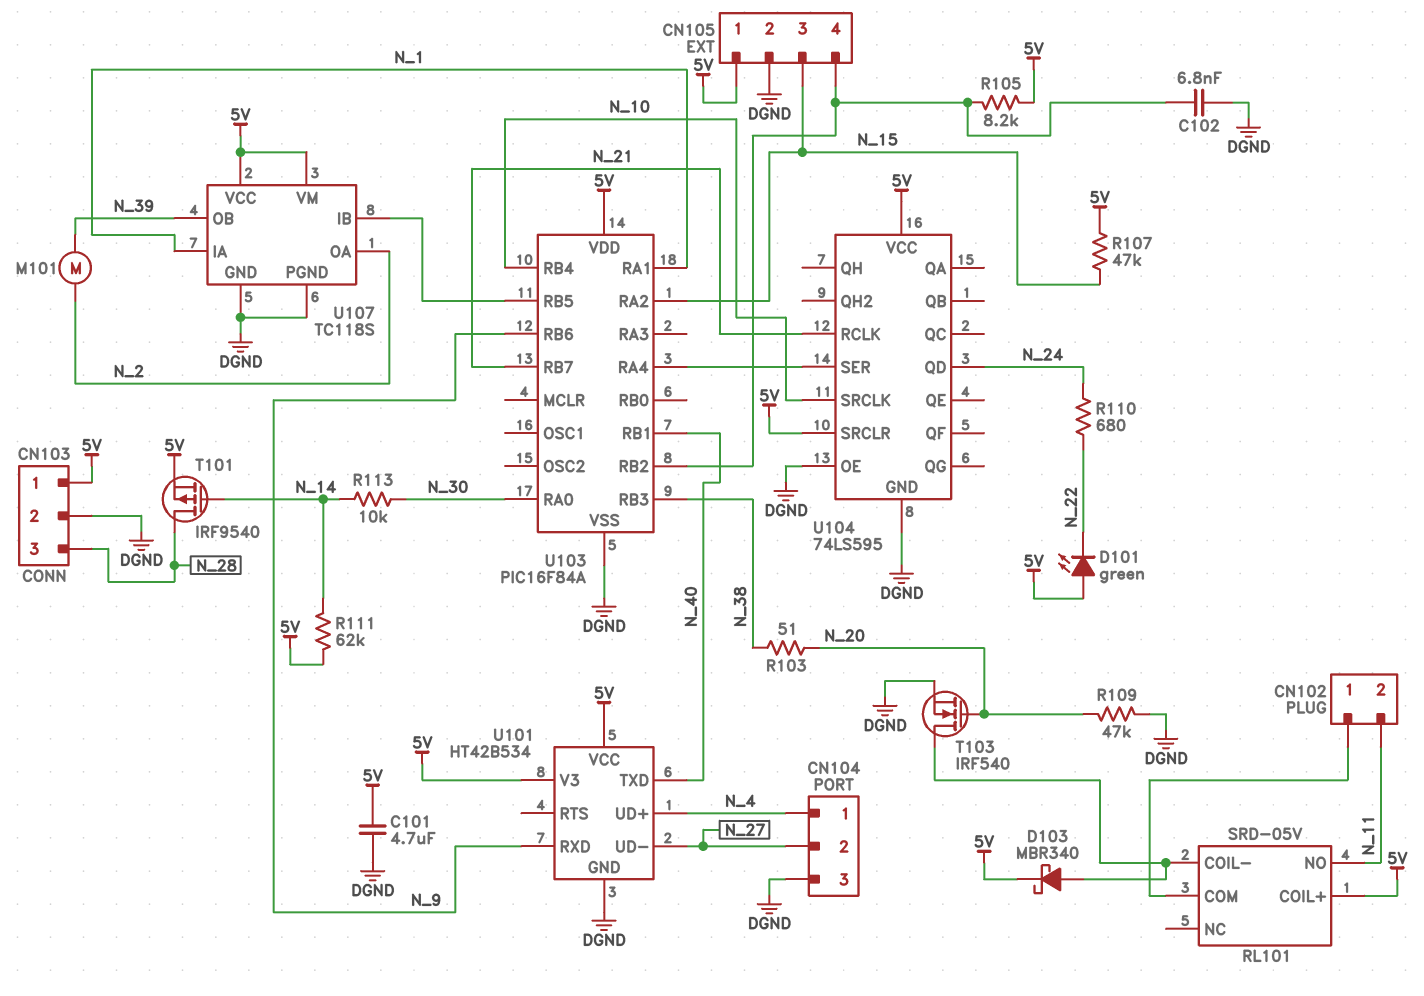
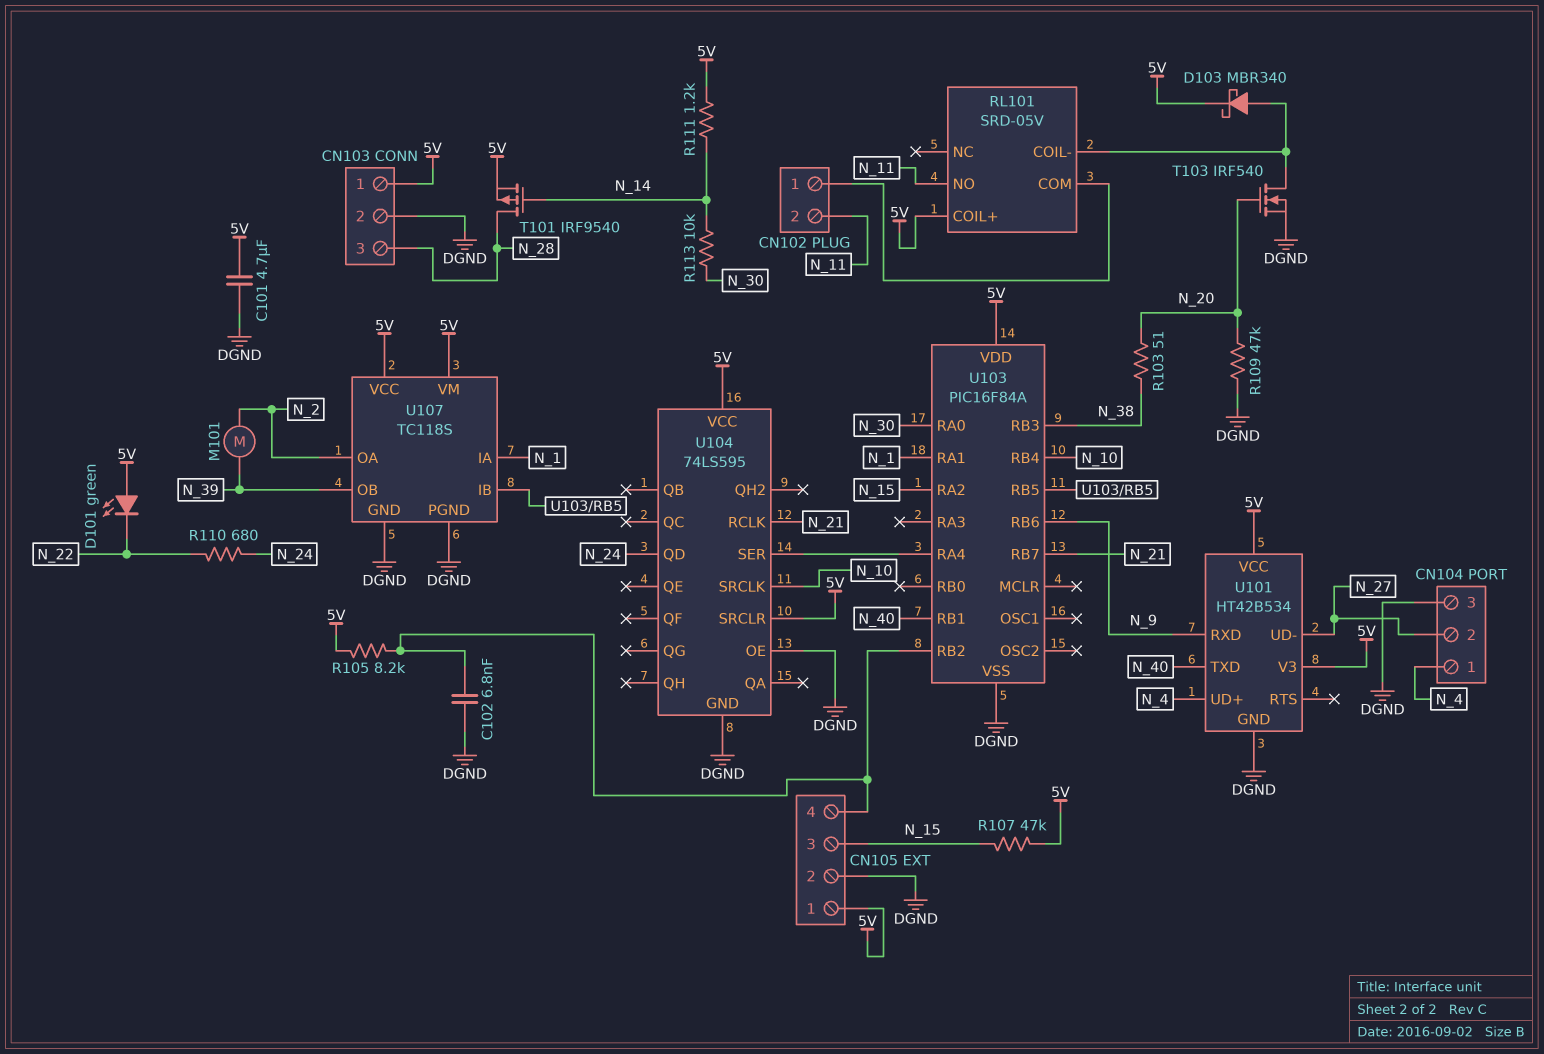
R111: 62k (5V, N_14) -> 1.2k (5V, N_14)

